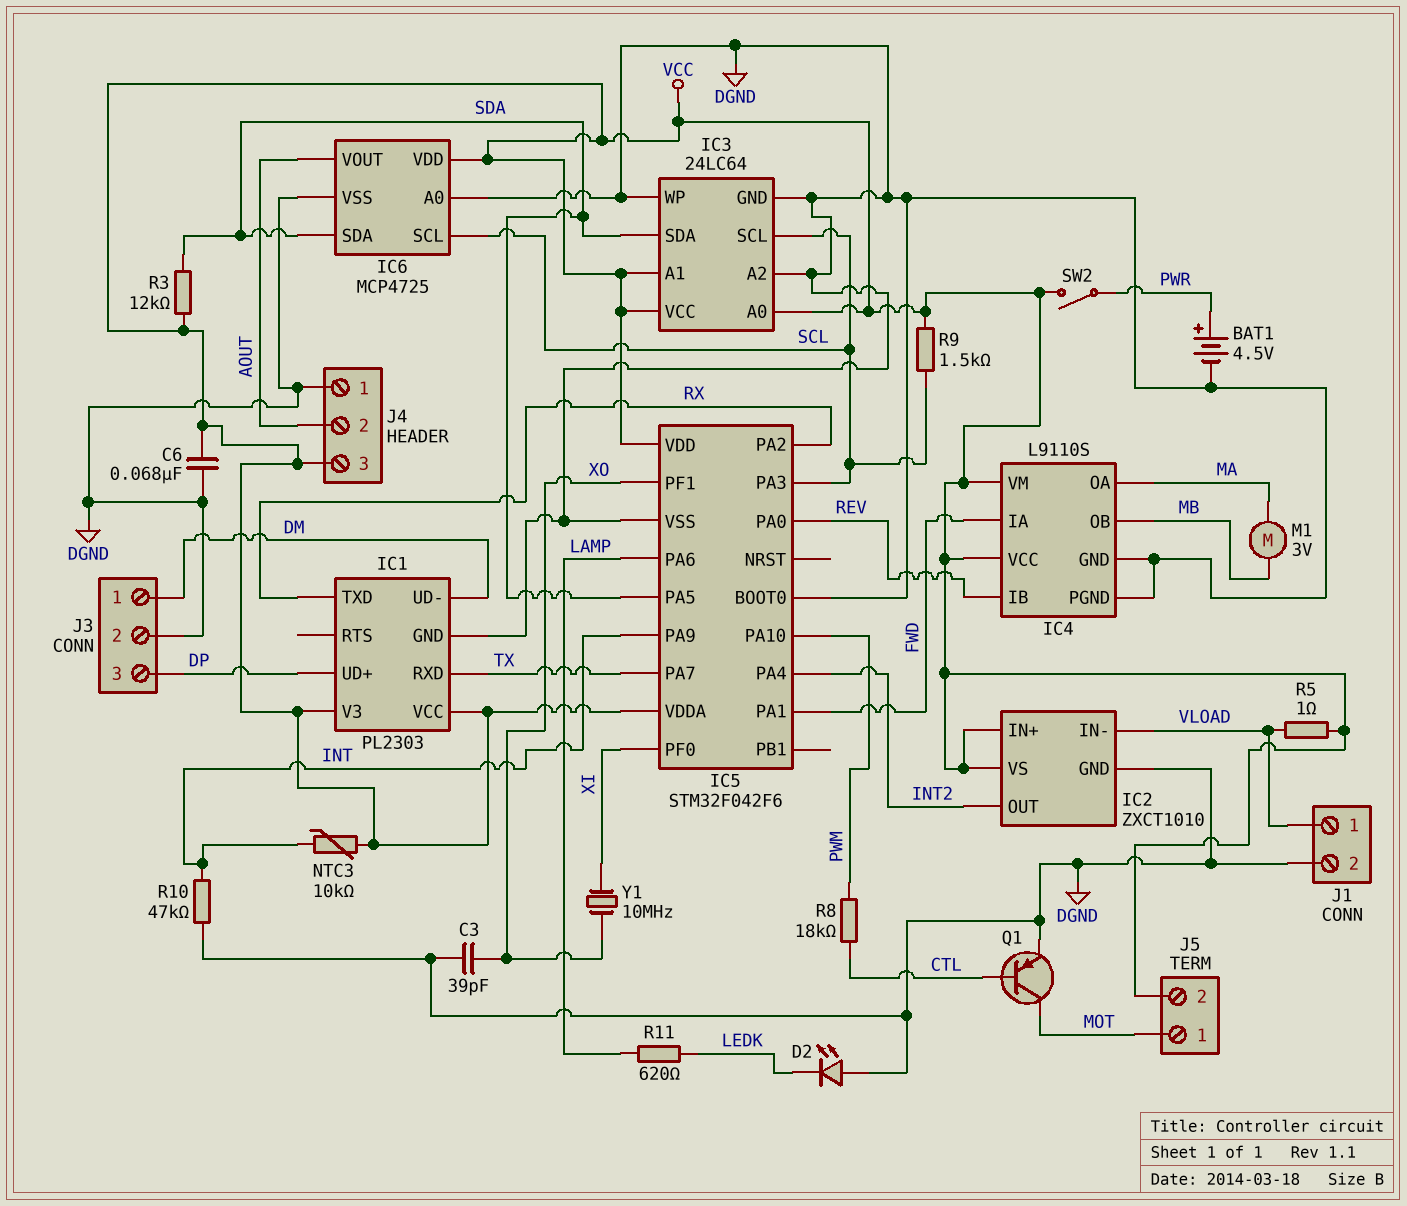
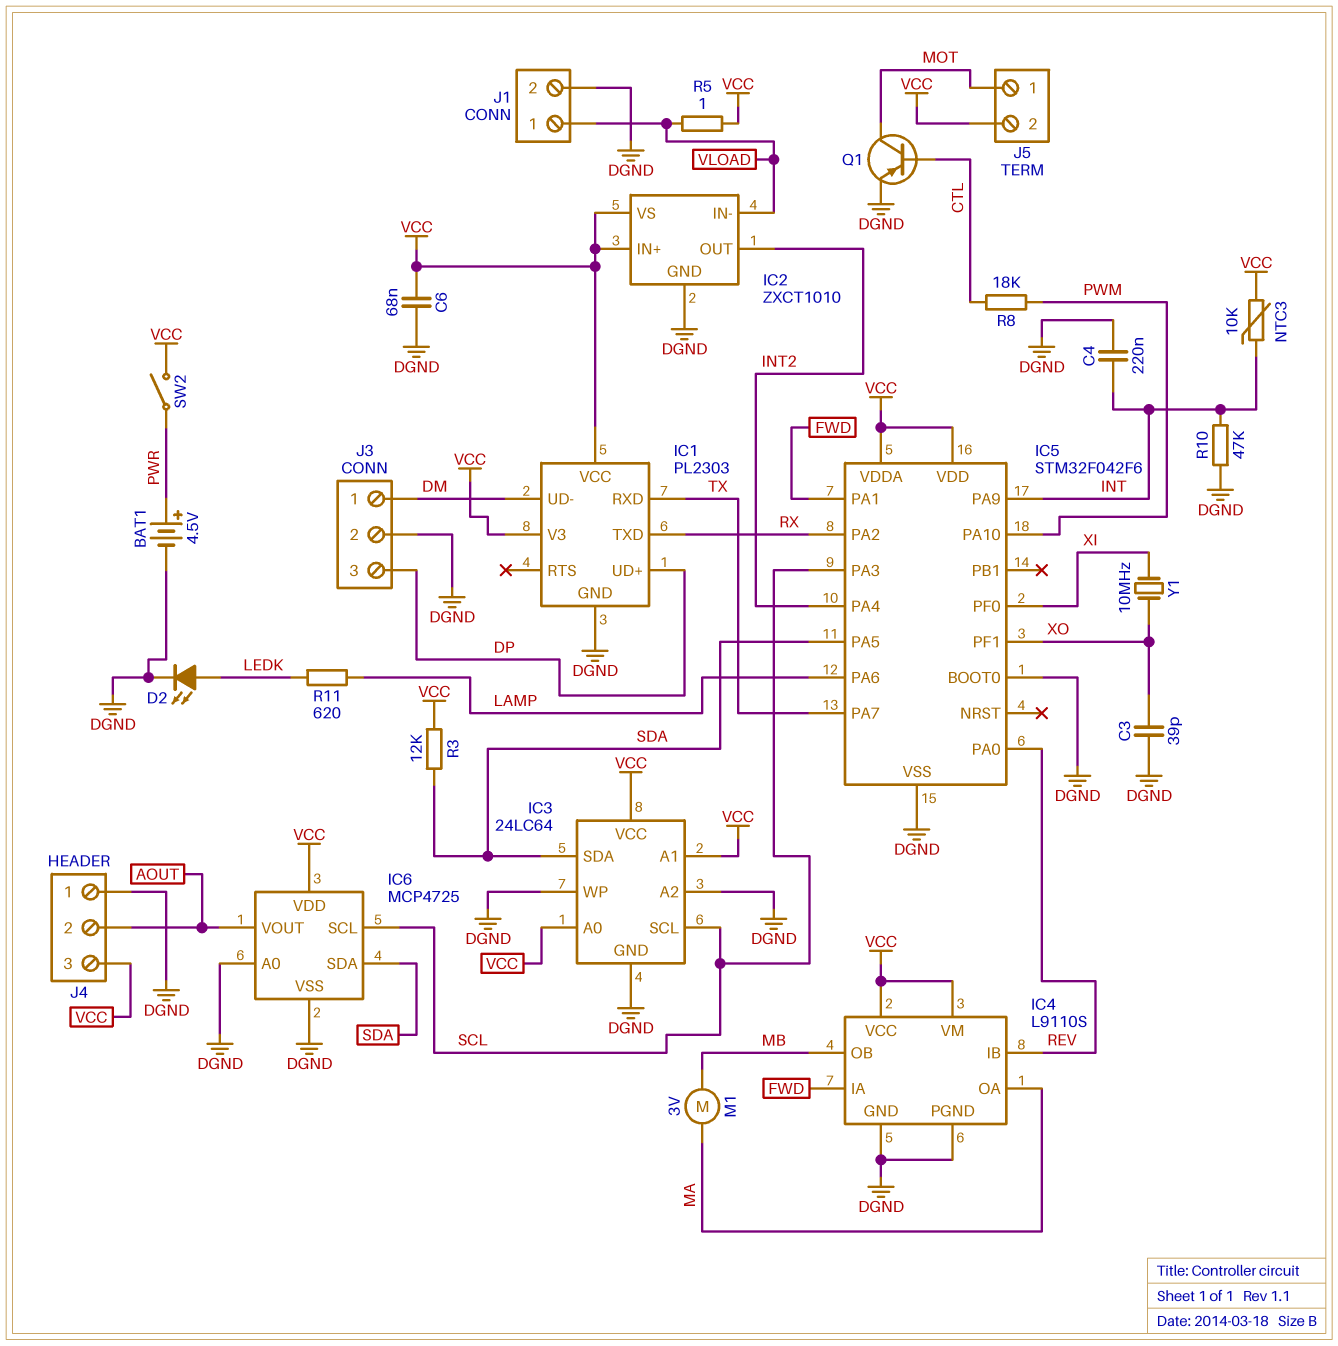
C4: none -> 220nF (DGND, INT)
D2: LED (A DGND, K LEDK) -> LED (A LEDK, K DGND)
R9: 1.5k (SCL, VCC) -> none

